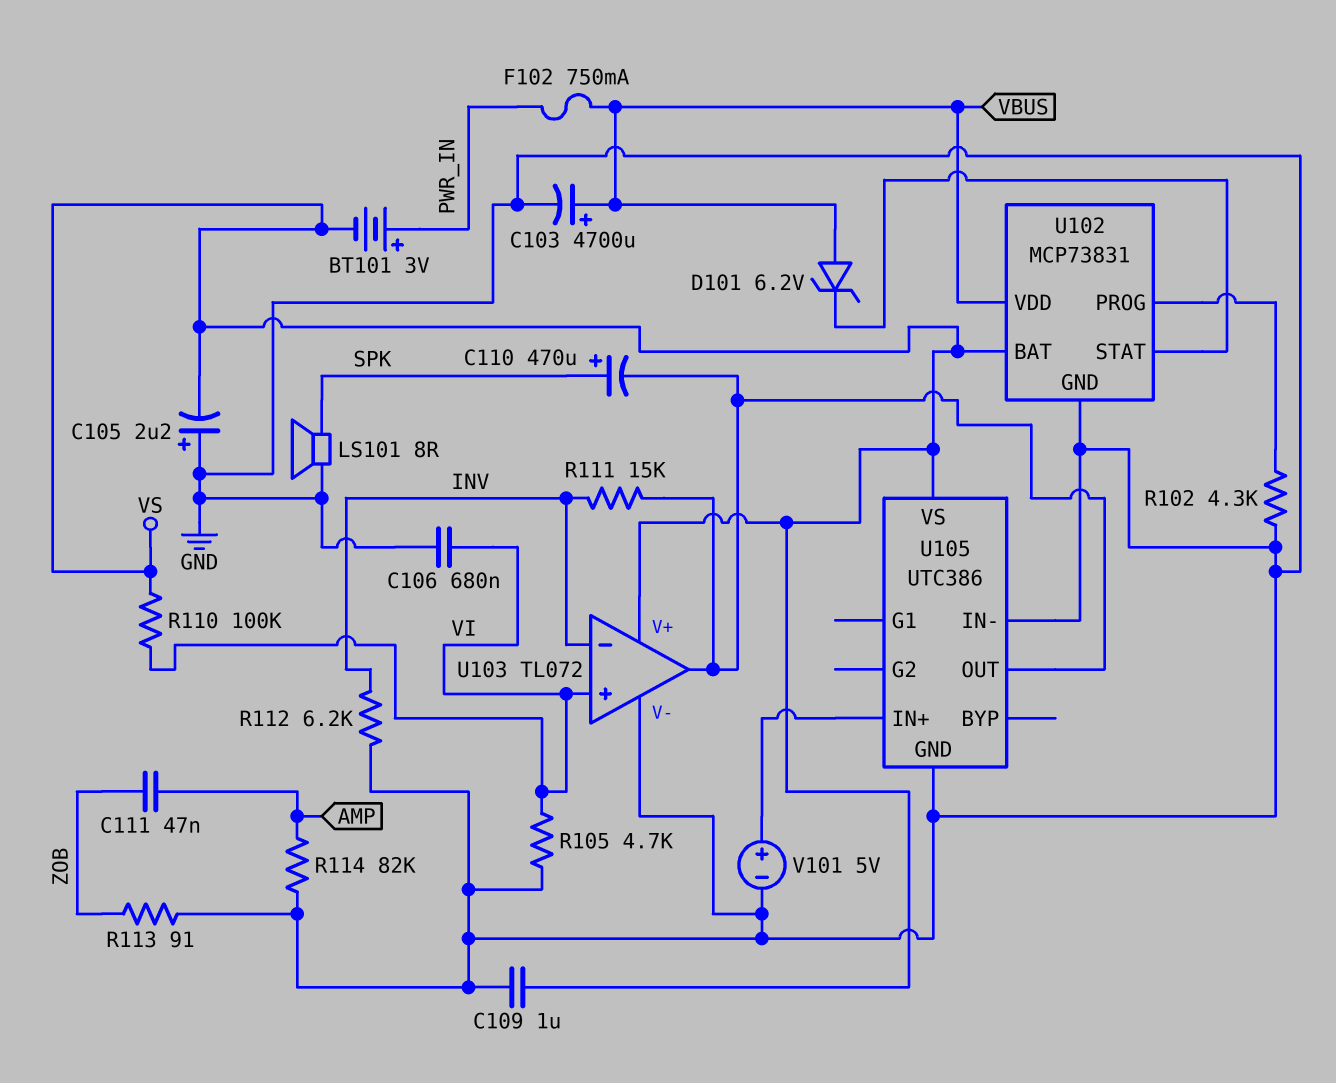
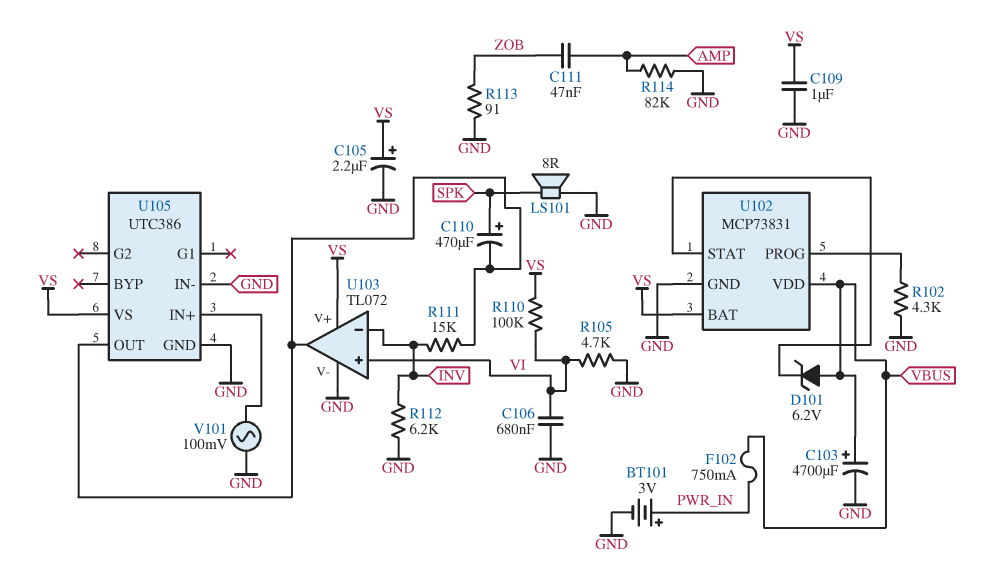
BT101: 3V (plus PWR_IN, minus VS) -> 3V (plus PWR_IN, minus GND)
C105: 2.2uF (plus GND, minus VS) -> 2.2uF (plus VS, minus GND)
V101: 5V (plus U105/IN+, minus GND) -> AC 100mV (GND, U105/IN+)

